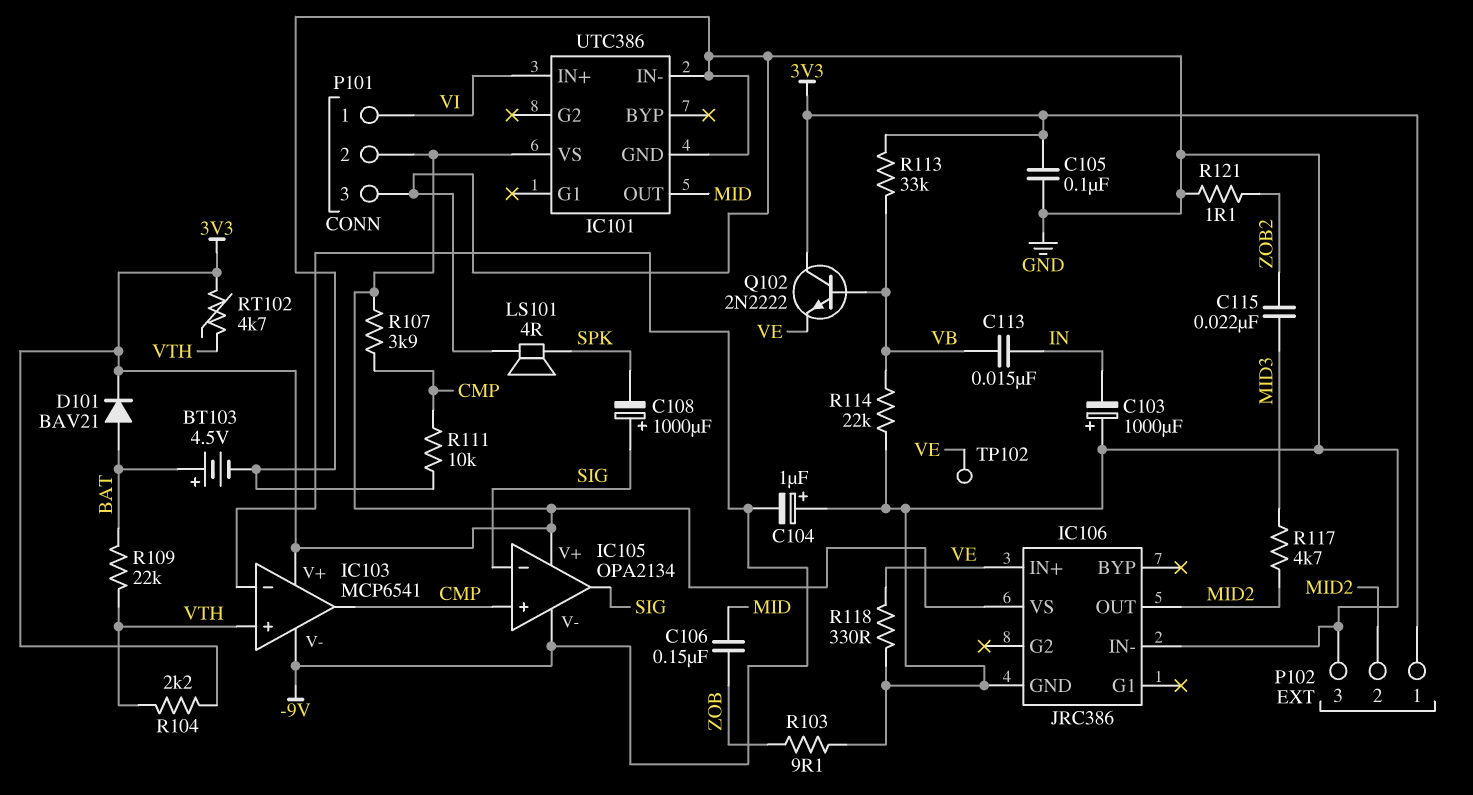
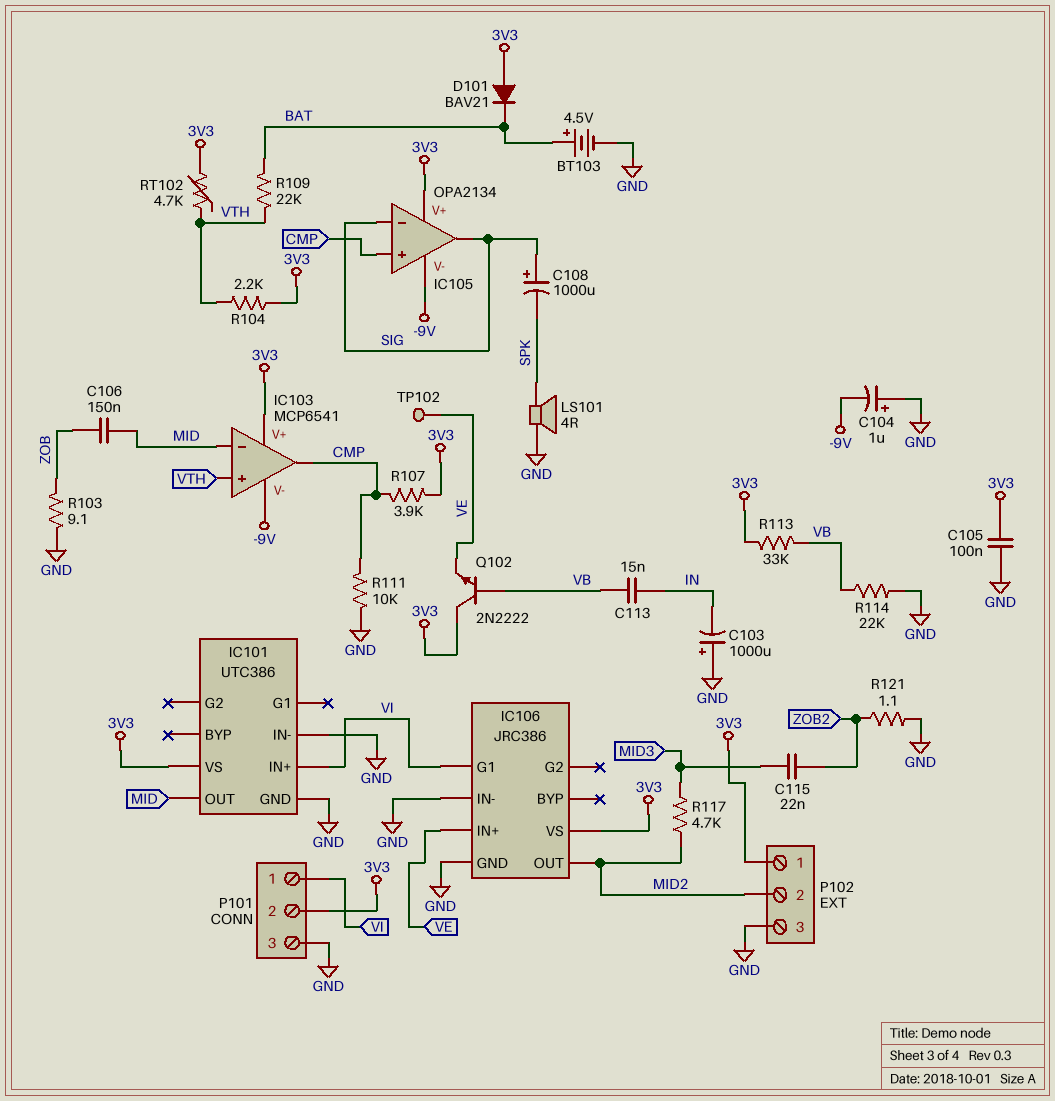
D101: diode BAV21 (A BAT, K 3V3) -> diode BAV21 (A 3V3, K BAT)
IC103 pin in-: -9V -> MID
IC106 pin G1: none -> VI
R118: 330 (GND, VE) -> none

